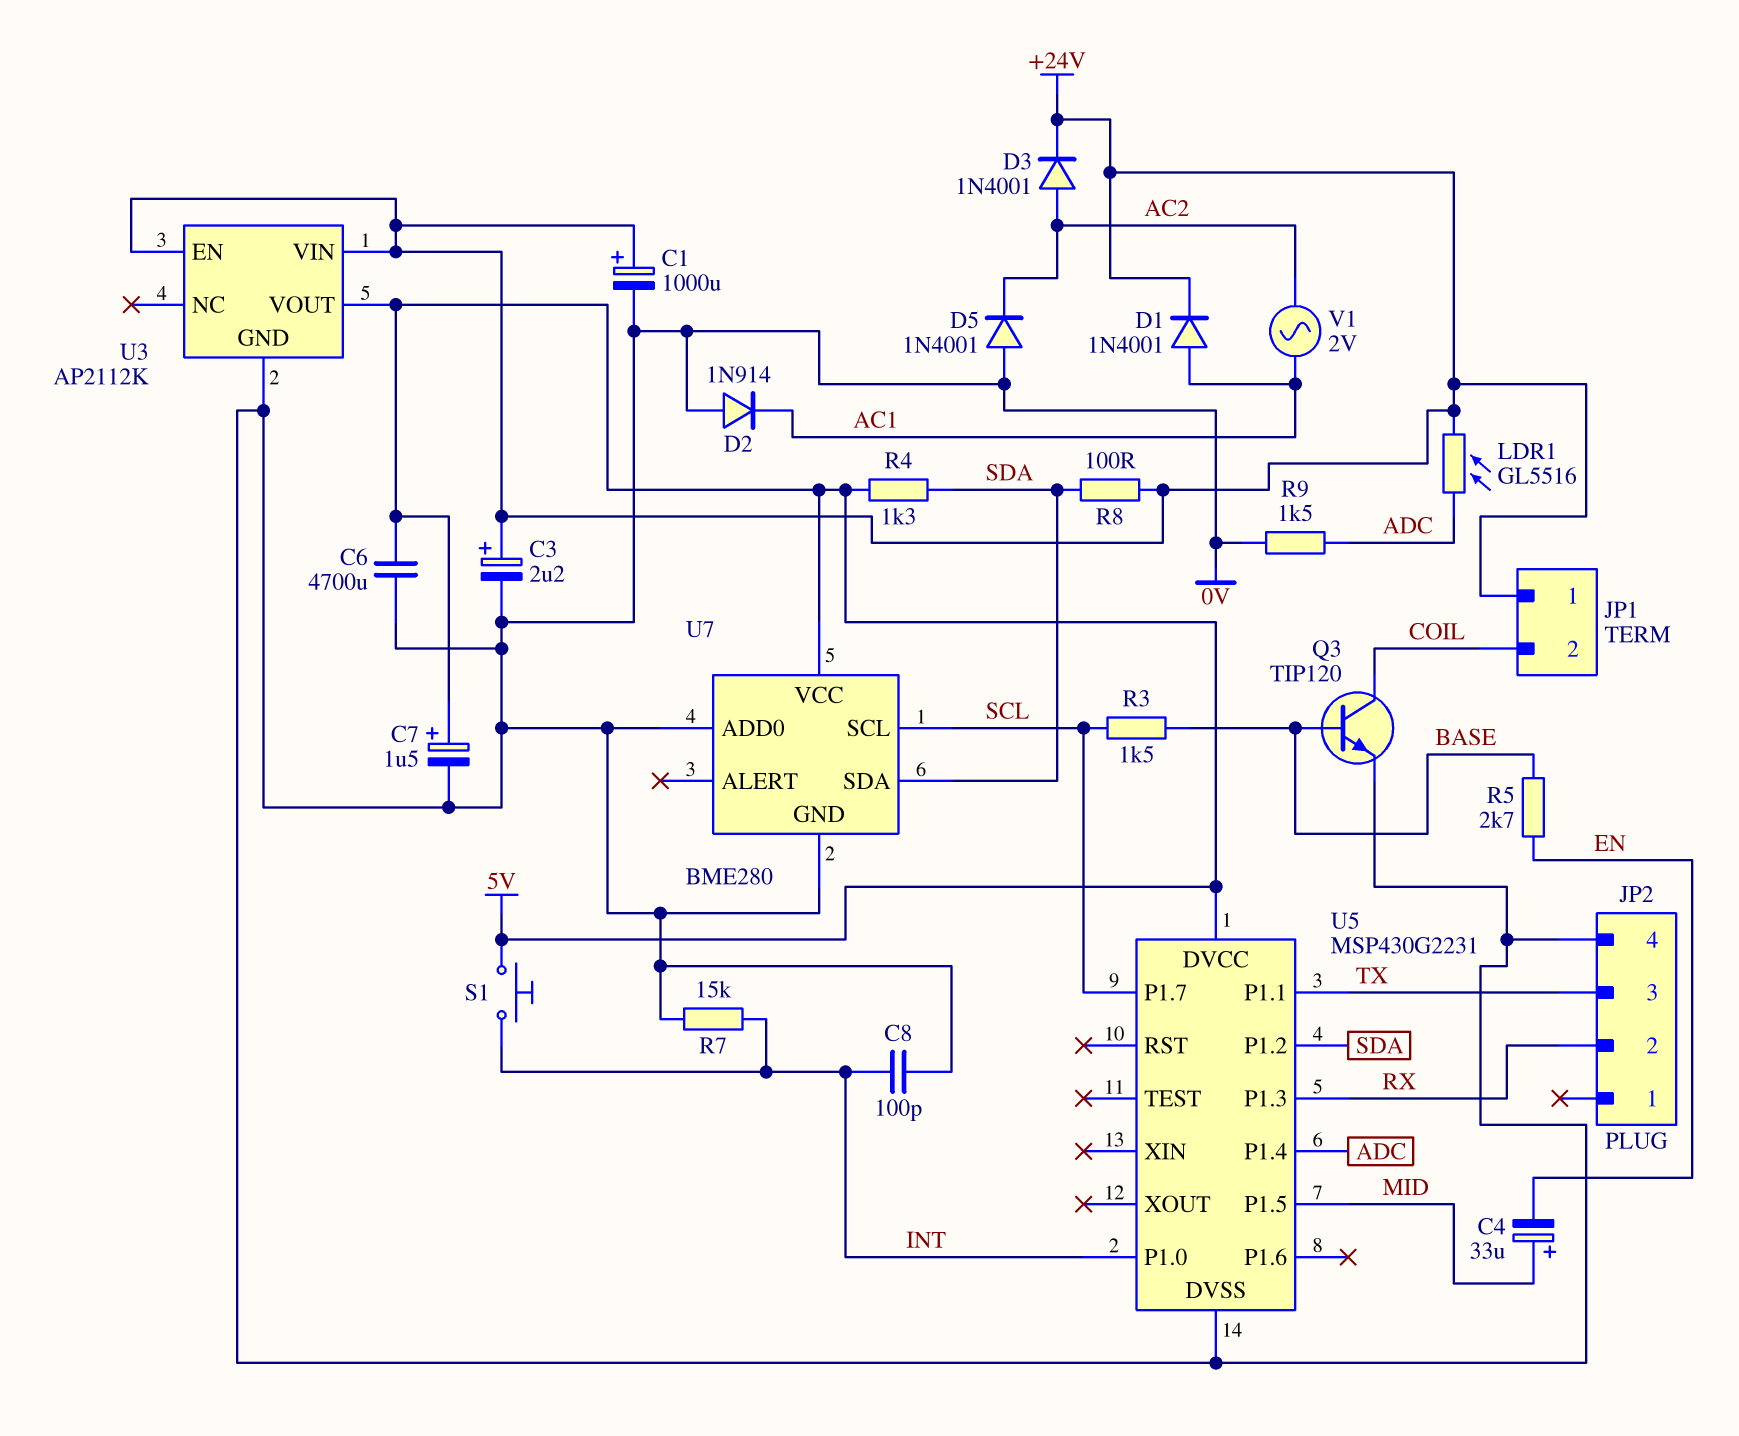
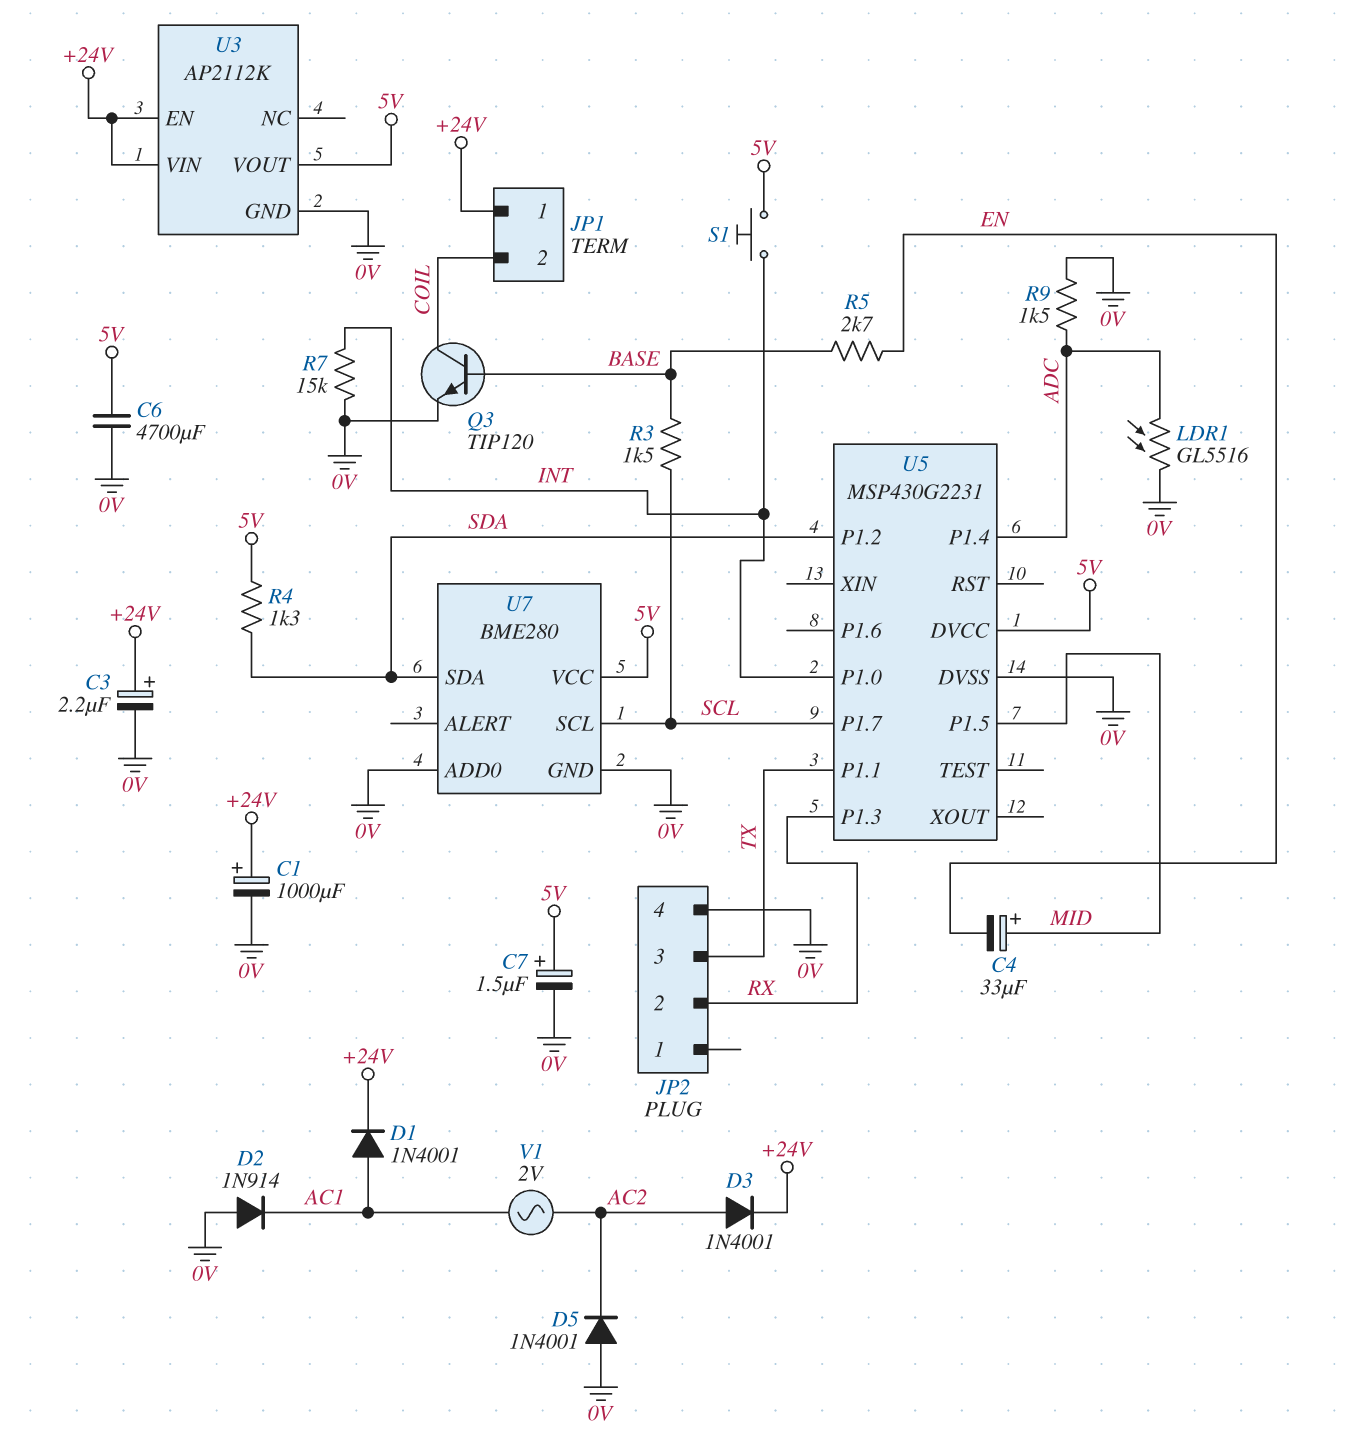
C8: 100pF (0V, INT) -> none
LDR1: GL5516 (+24V, ADC) -> GL5516 (0V, ADC)
R8: 100 (+24V, SDA) -> none

